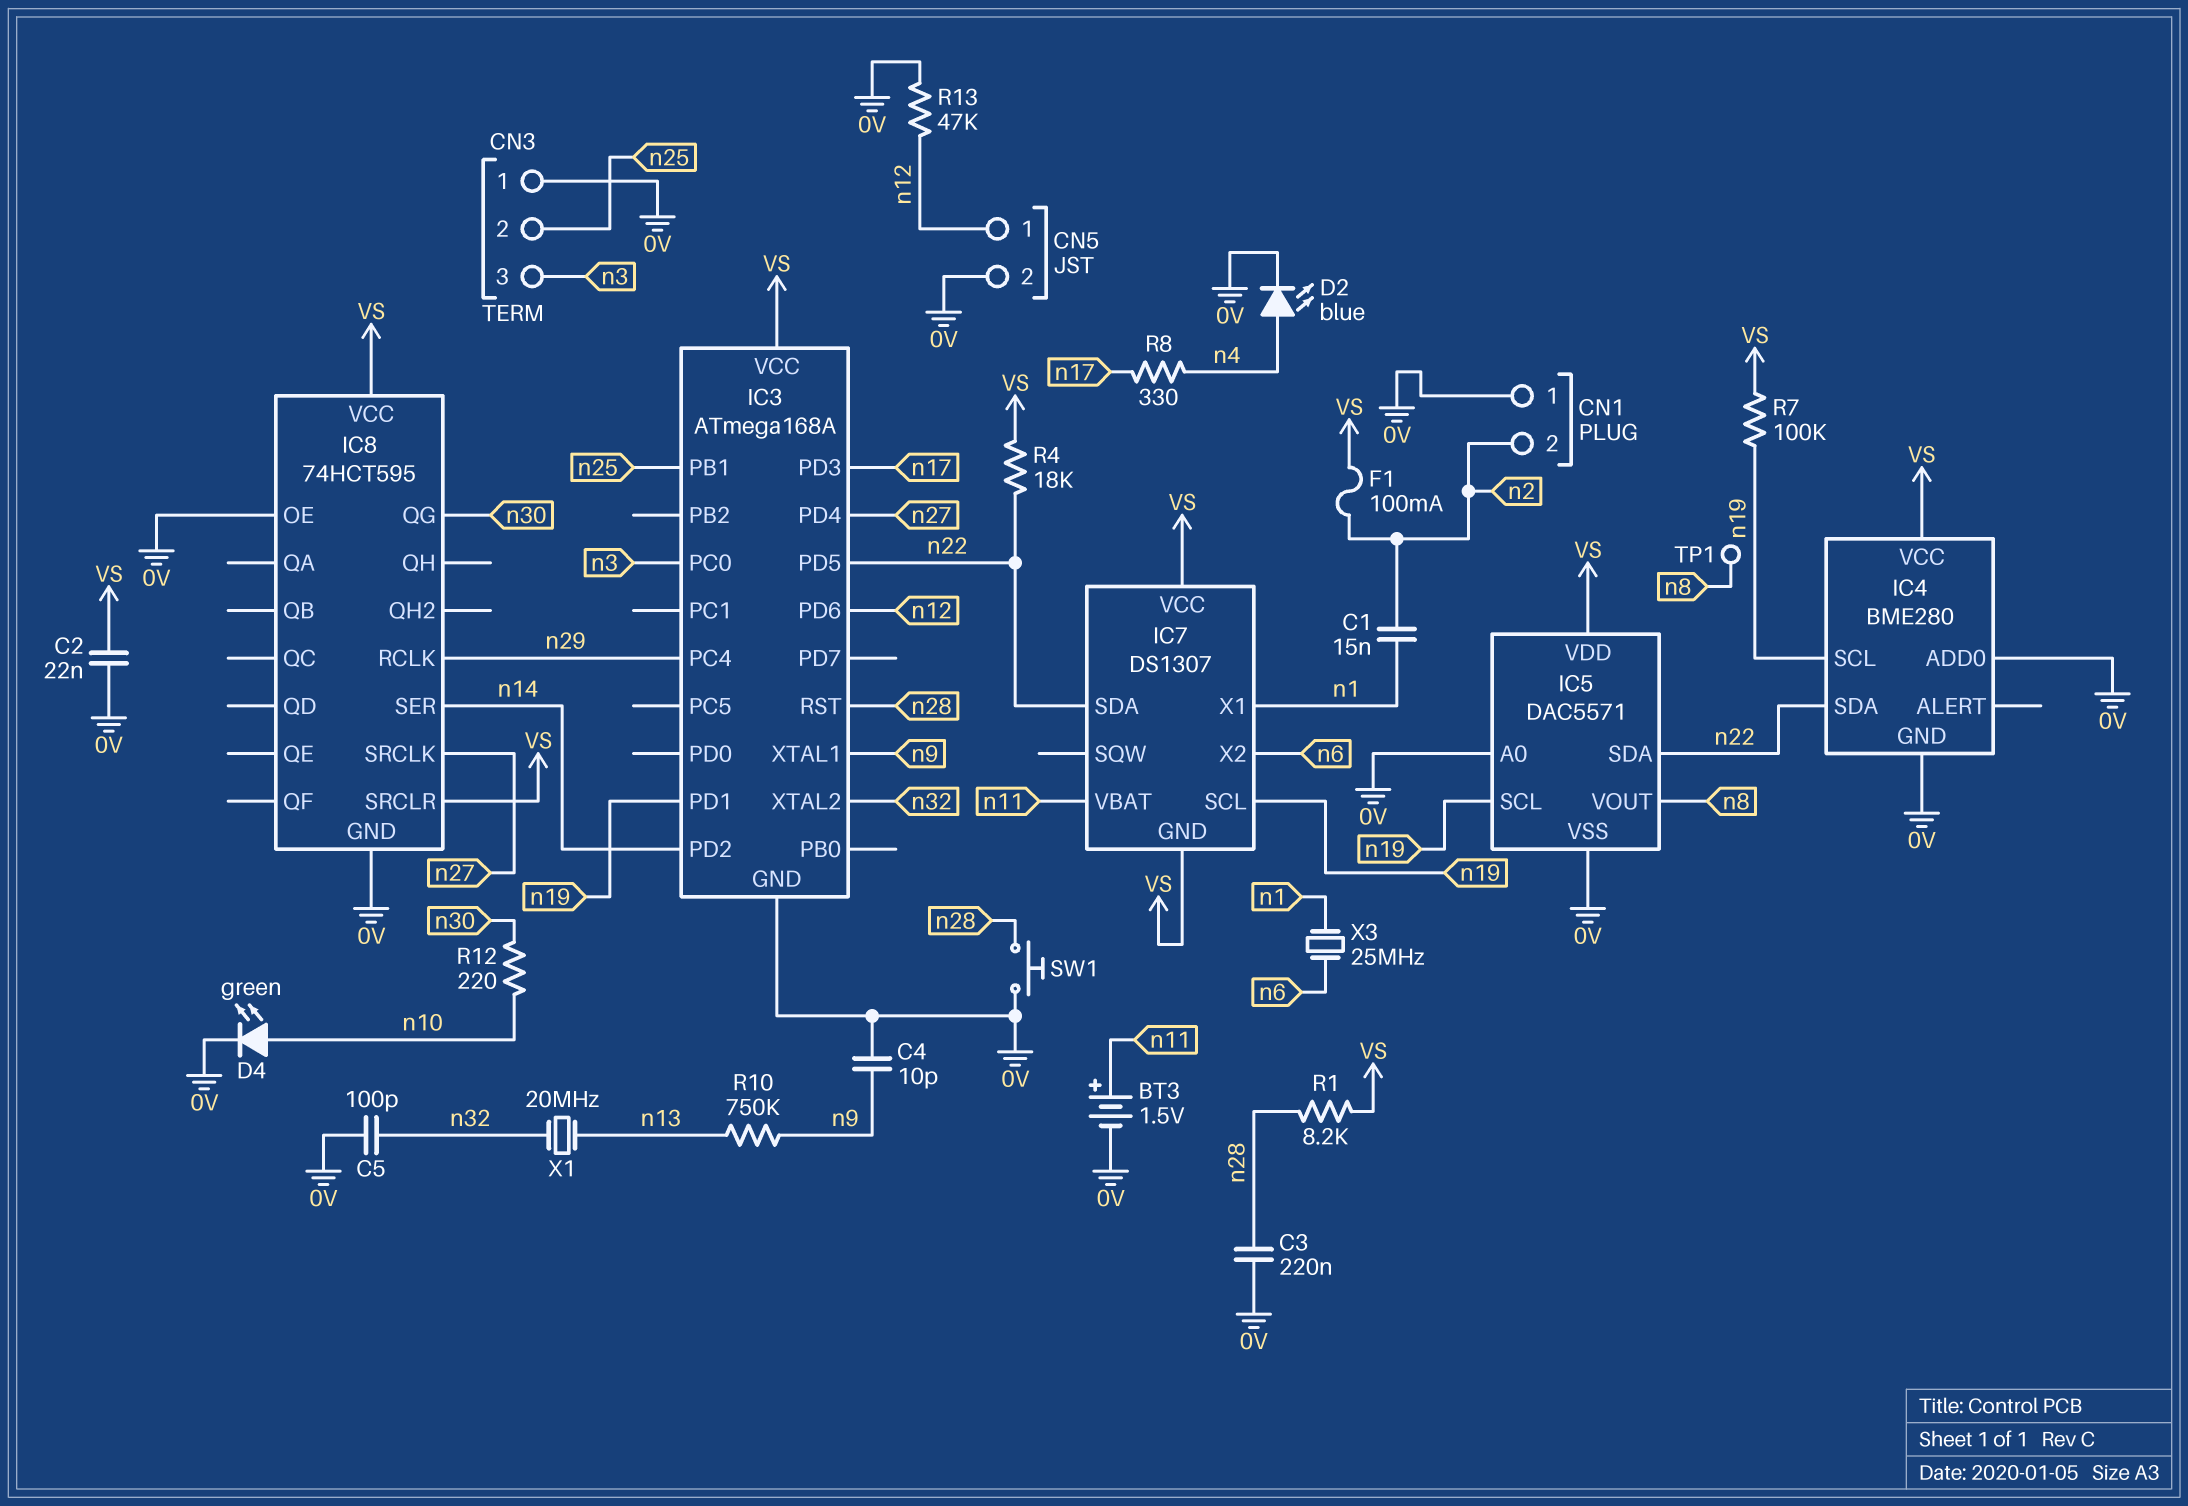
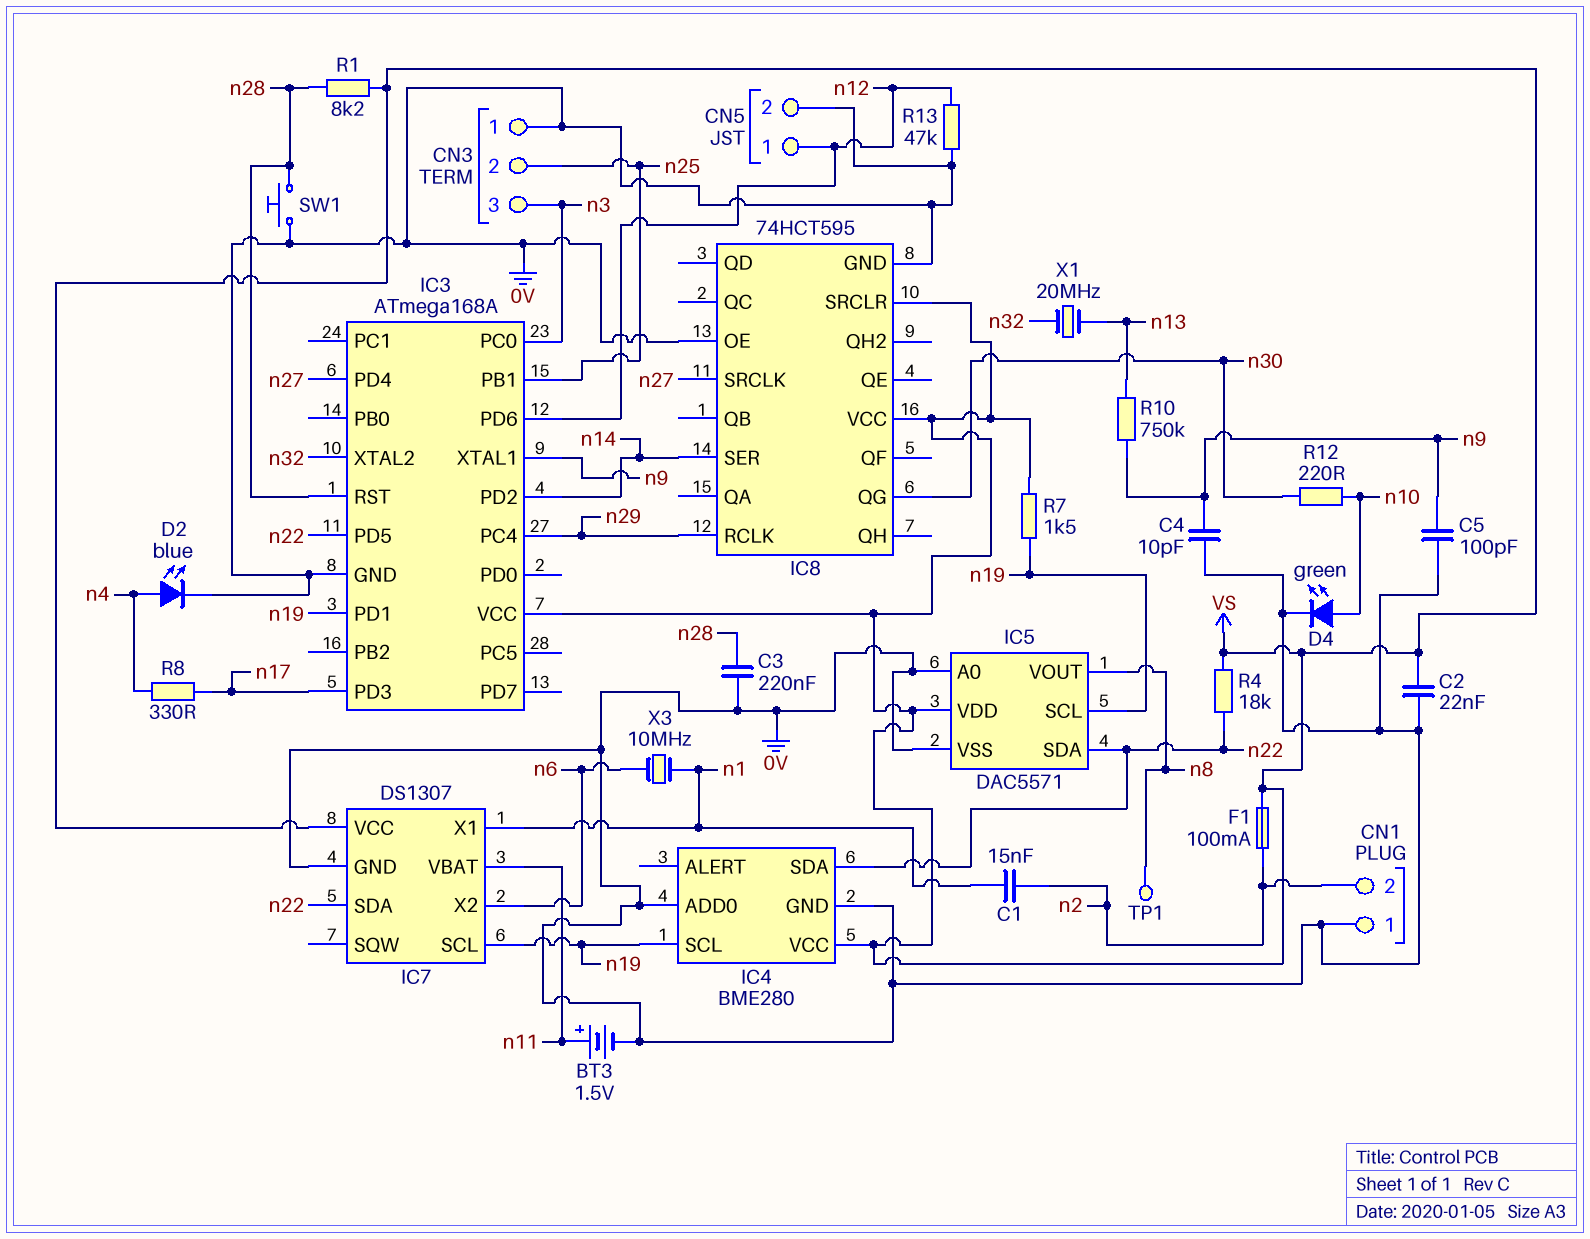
C5: 100pF (0V, n32) -> 100pF (0V, n9)
IC7 pin GND: VS -> 0V
R7: 100k (VS, n19) -> 1.5k (VS, n19)
X3: 25MHz (n1, n6) -> 10MHz (n1, n6)

